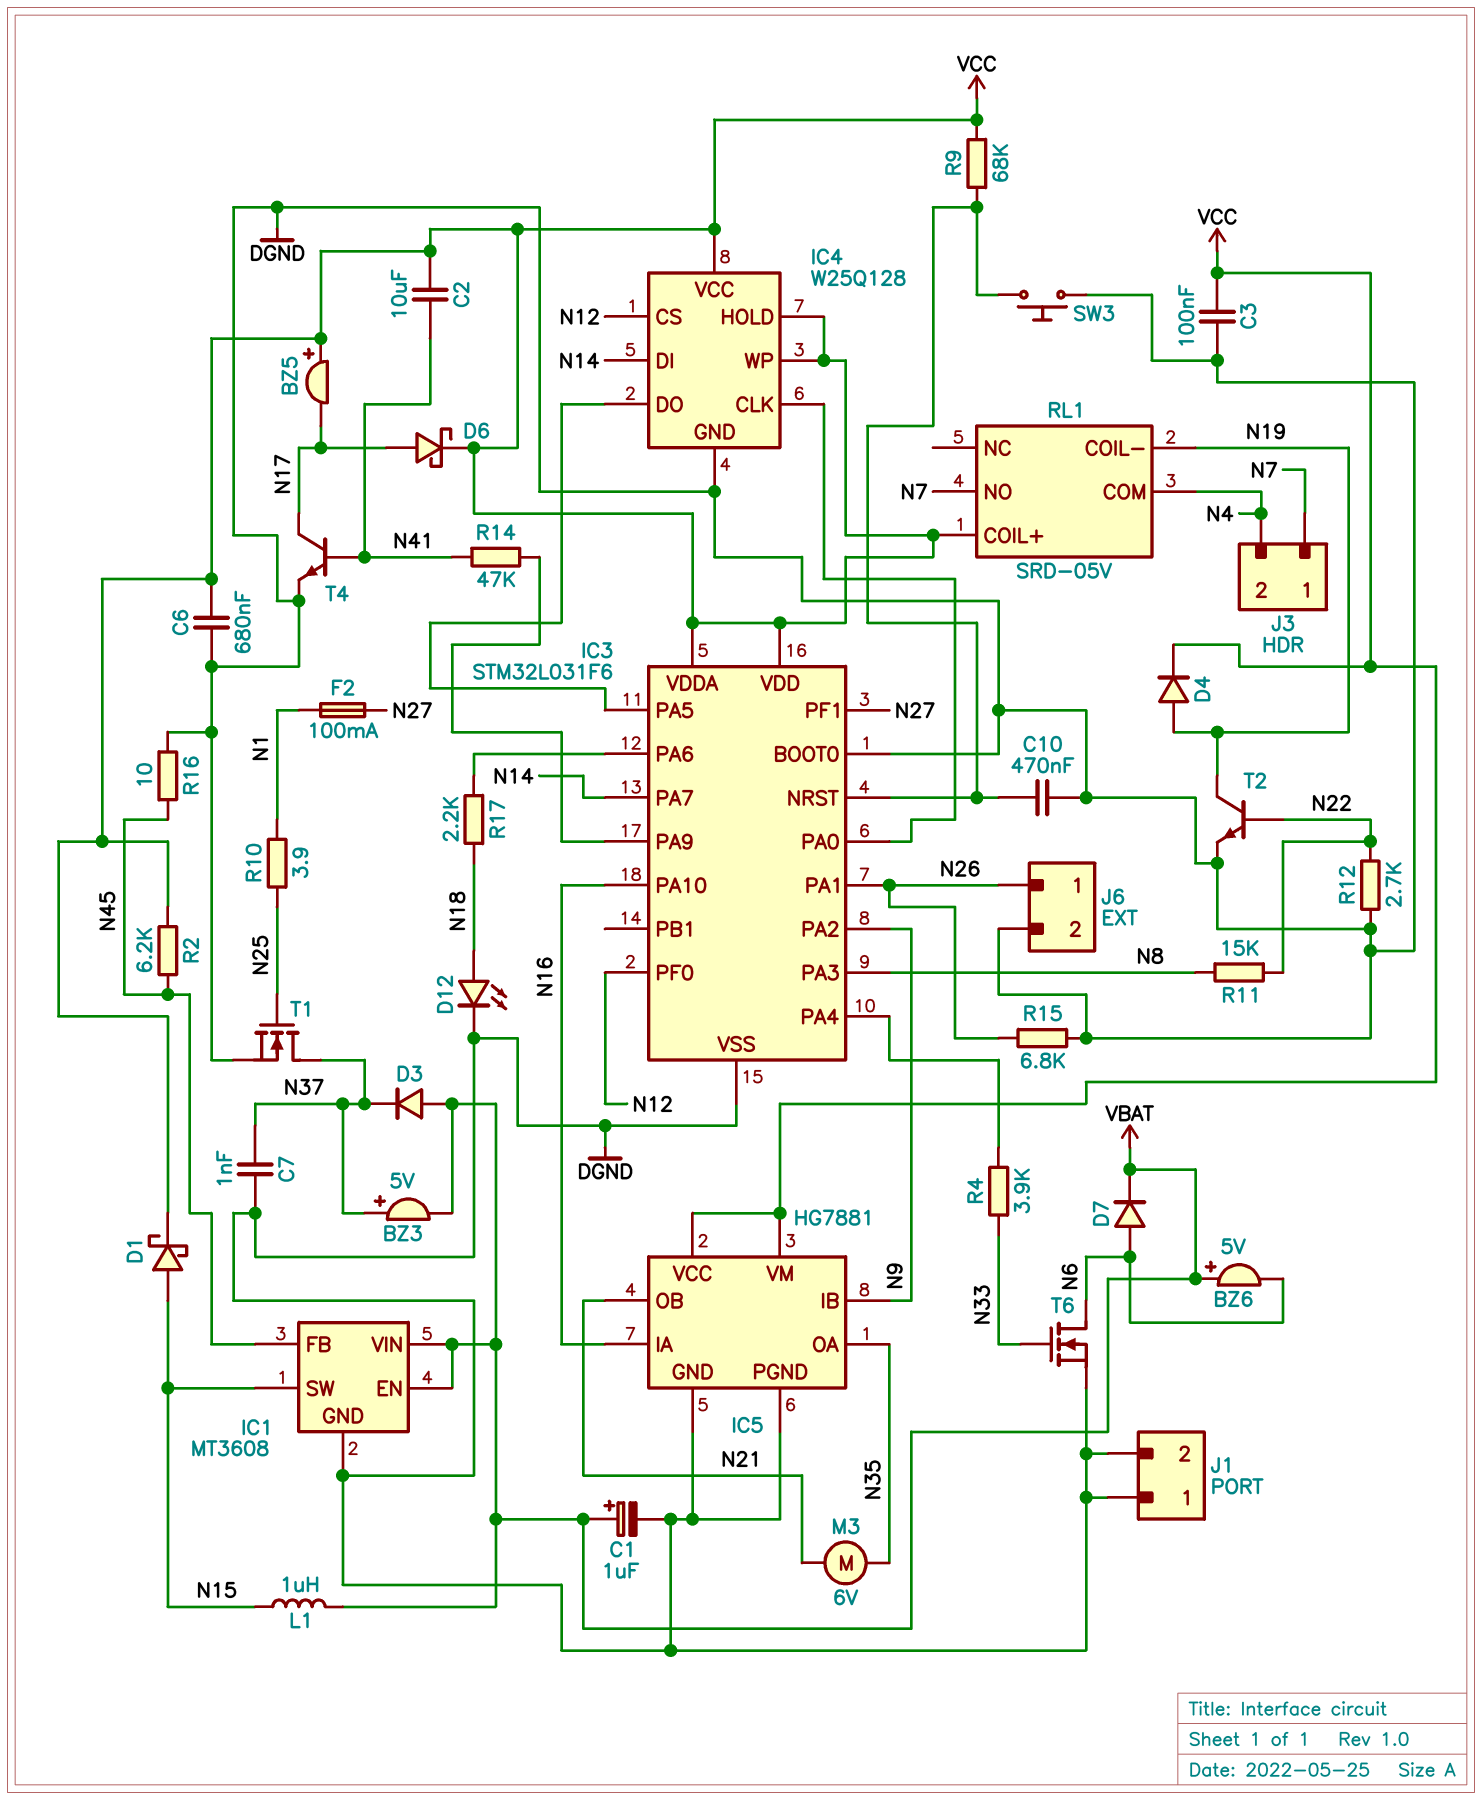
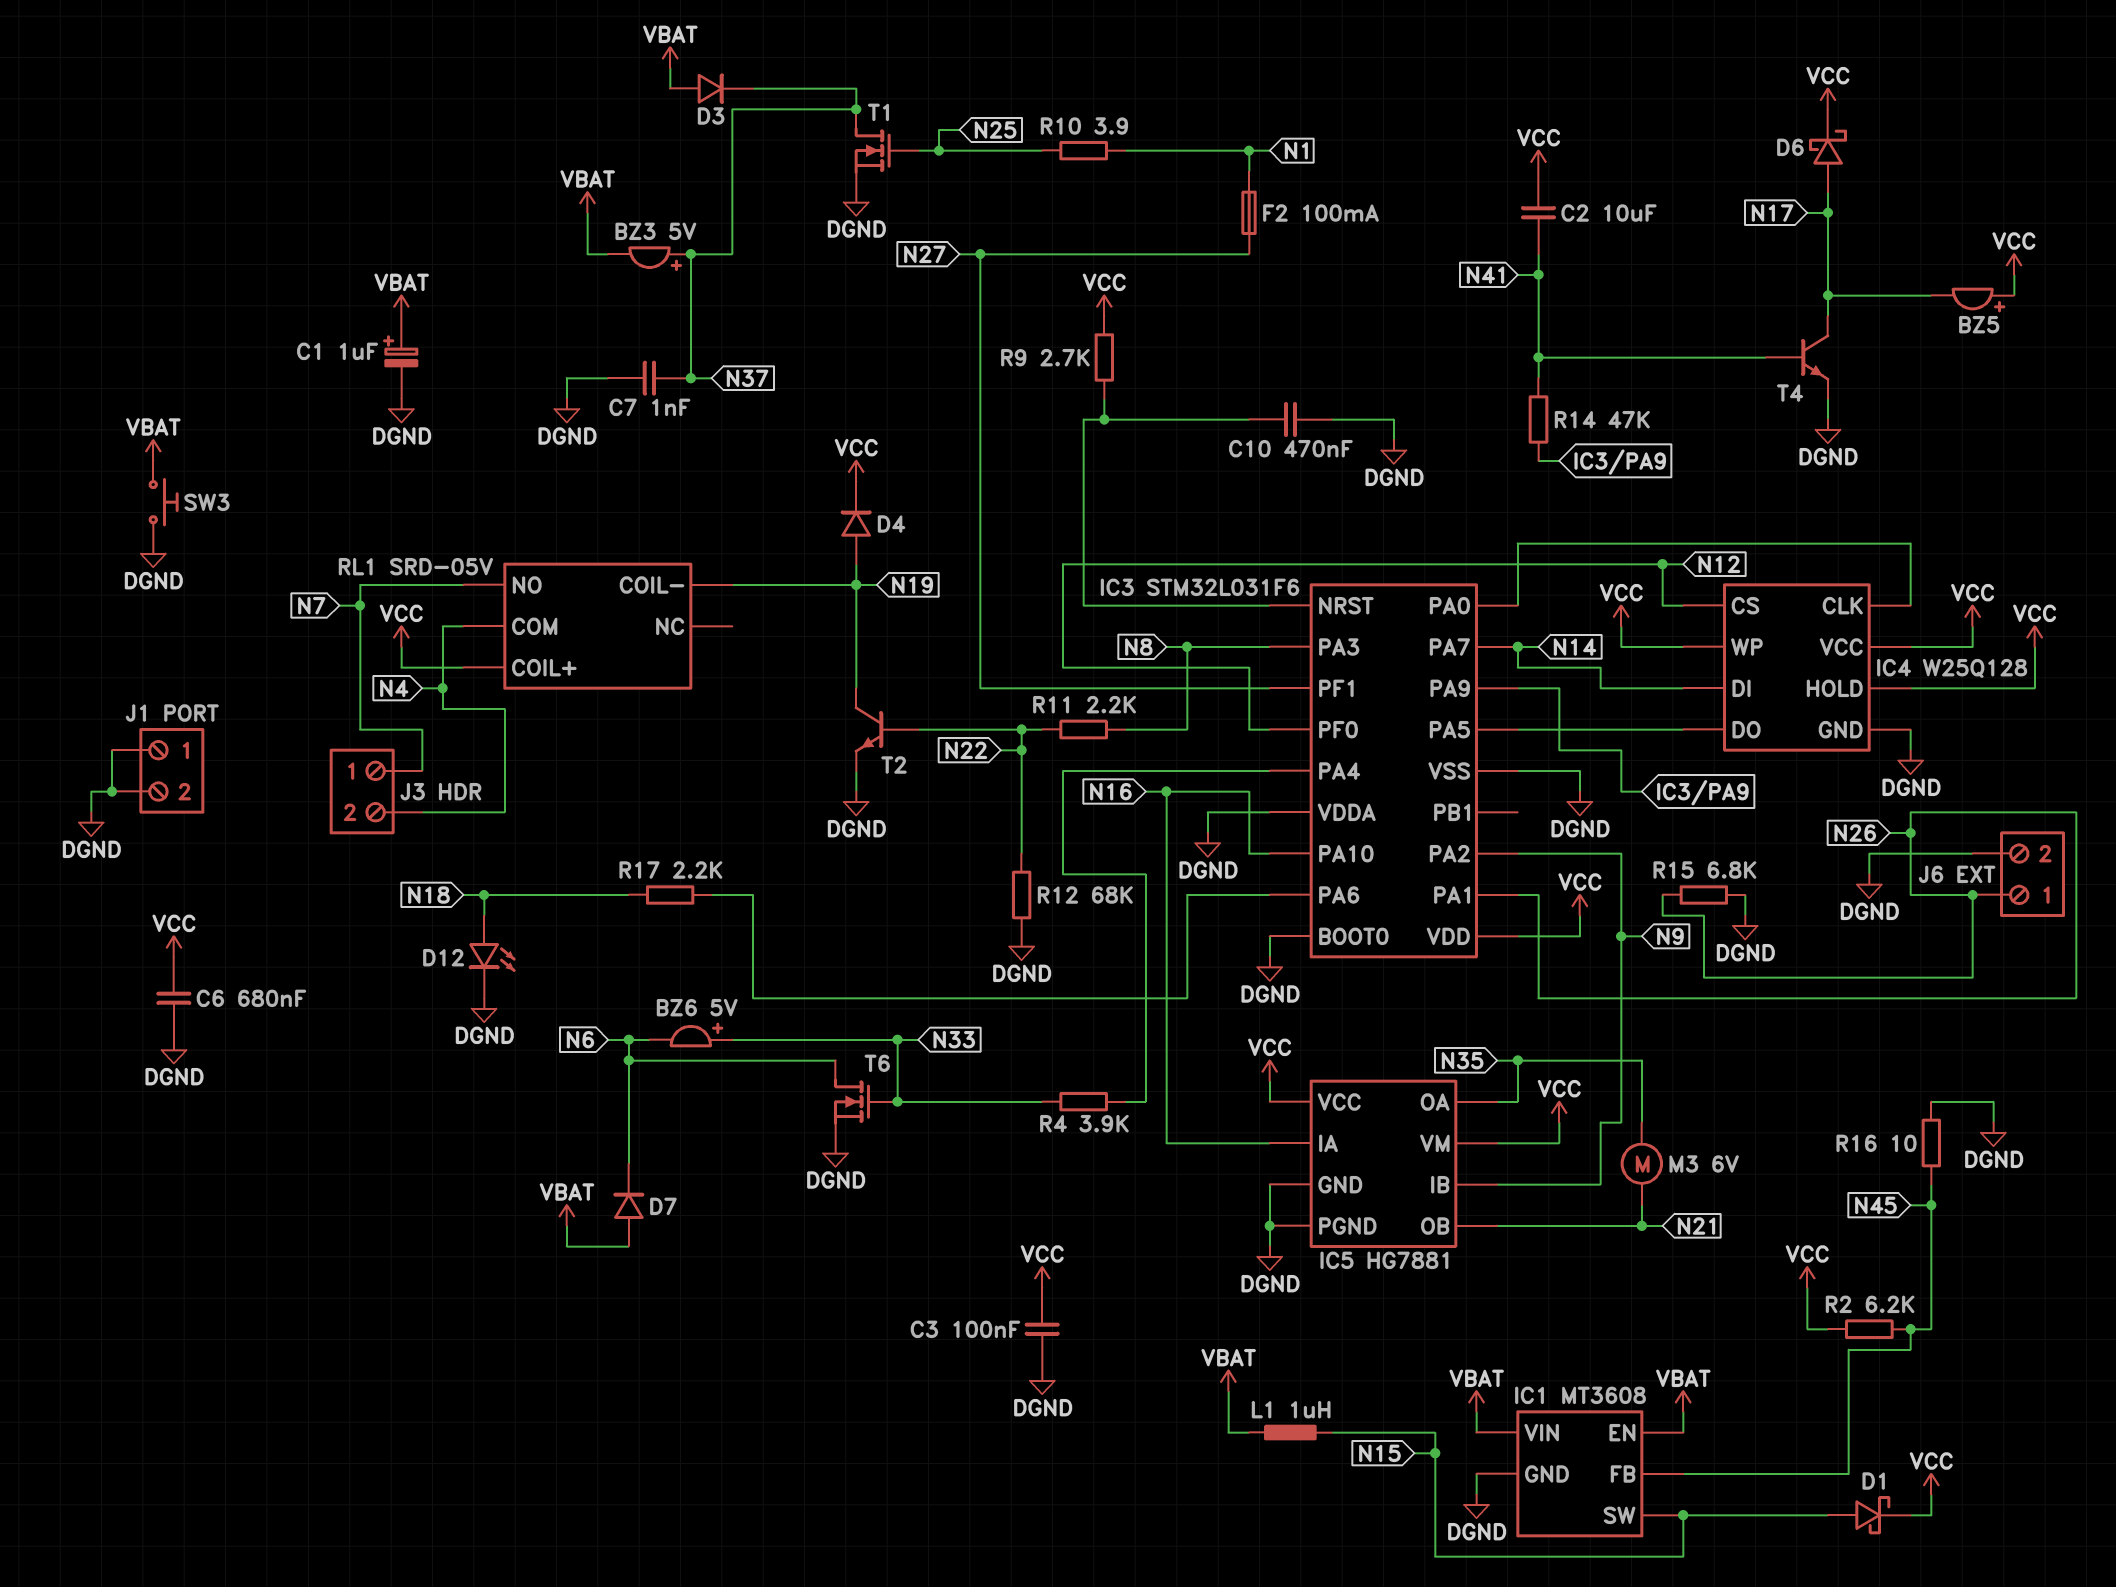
BZ6: buzzer 5V (plus VBAT, minus N6) -> buzzer 5V (plus N33, minus N6)
D7: diode (A N6, K VBAT) -> diode (A VBAT, K N6)
IC3 pin VDDA: VCC -> DGND
R9: 68k (IC3/NRST, VCC) -> 2.7k (IC3/NRST, VCC)
R11: 15k (N8, N22) -> 2.2k (N8, N22)
R12: 2.7k (DGND, N22) -> 68k (DGND, N22)
SW3: button (DGND, IC3/NRST) -> button (DGND, VBAT)

